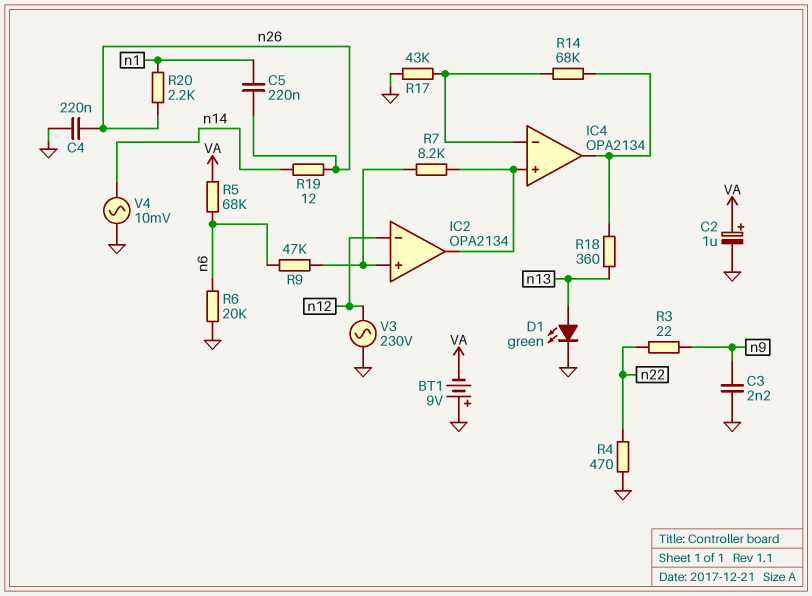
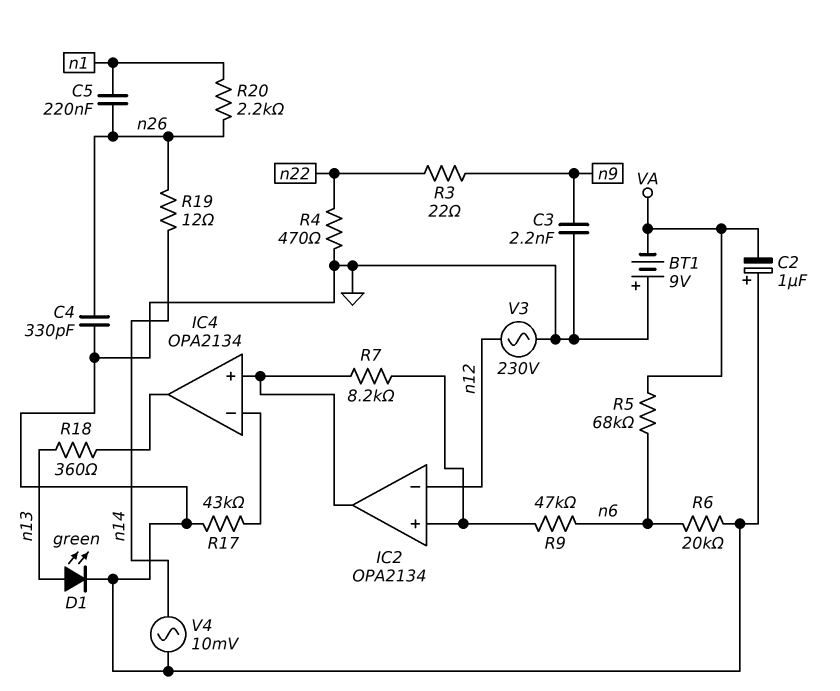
C2: 1uF (plus VA, minus GND) -> 1uF (plus GND, minus VA)
C4: 220nF (GND, n26) -> 330pF (GND, n26)
R14: 68k (IC4/in-, IC4/out) -> none

